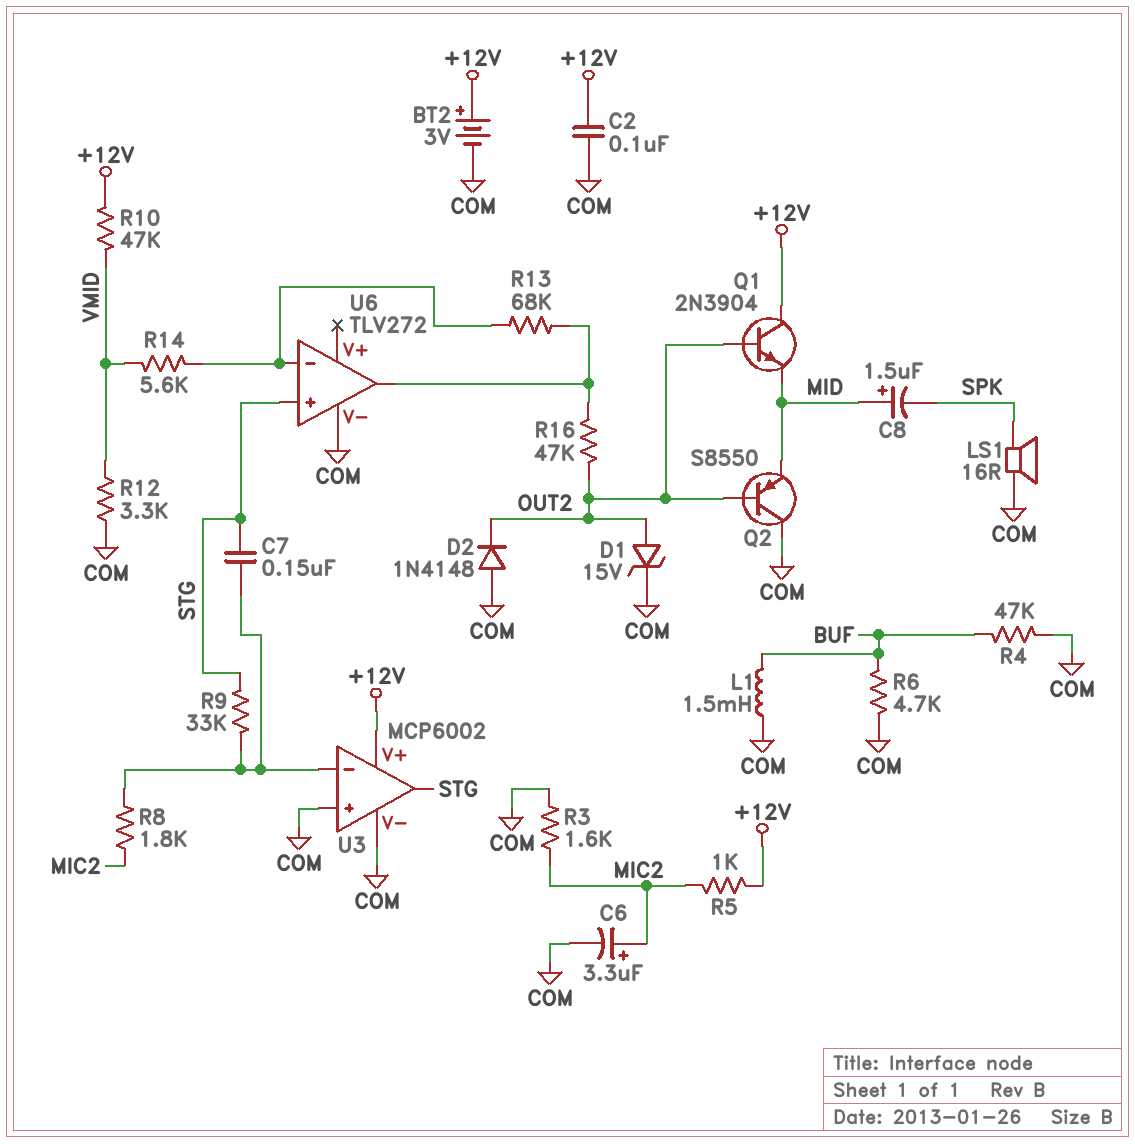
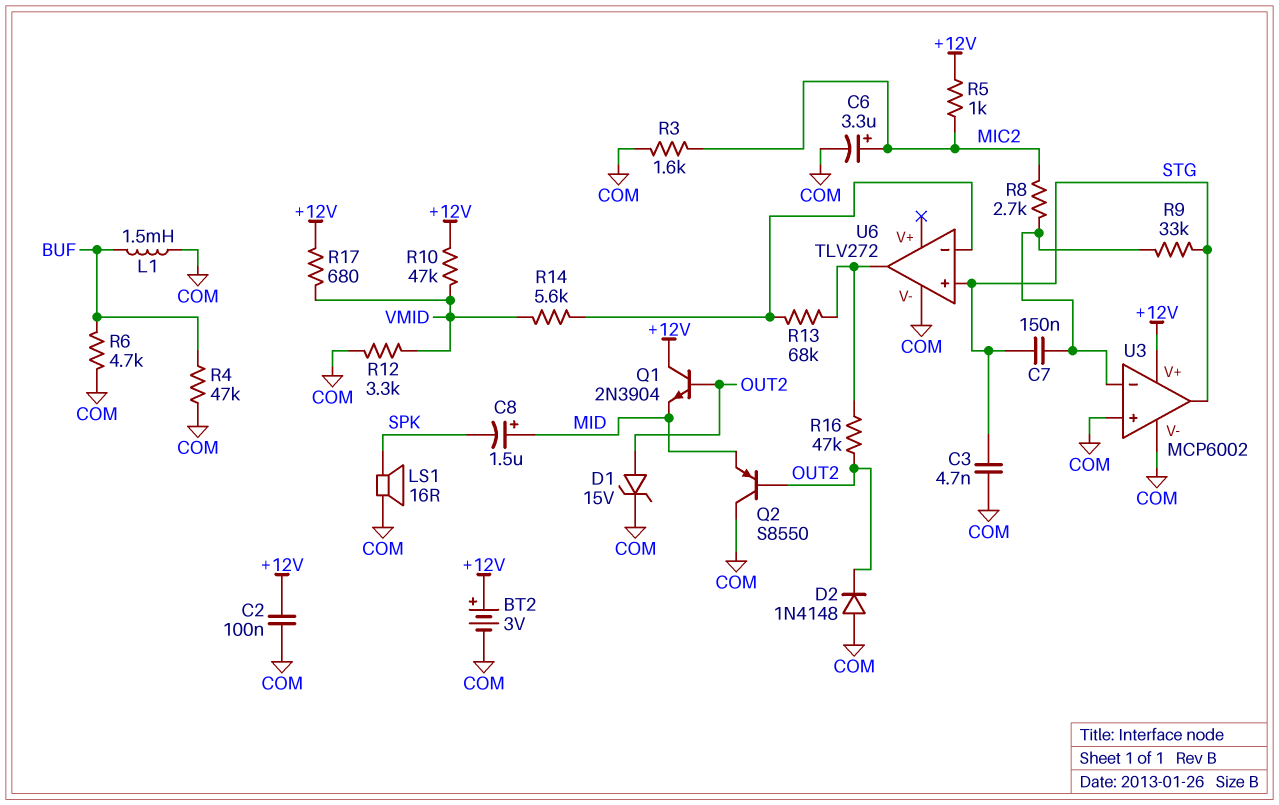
C3: none -> 4.7nF (COM, STG)
R8: 1.8k (MIC2, U3/in-) -> 2.7k (MIC2, U3/in-)
R17: none -> 680 (+12V, VMID)

